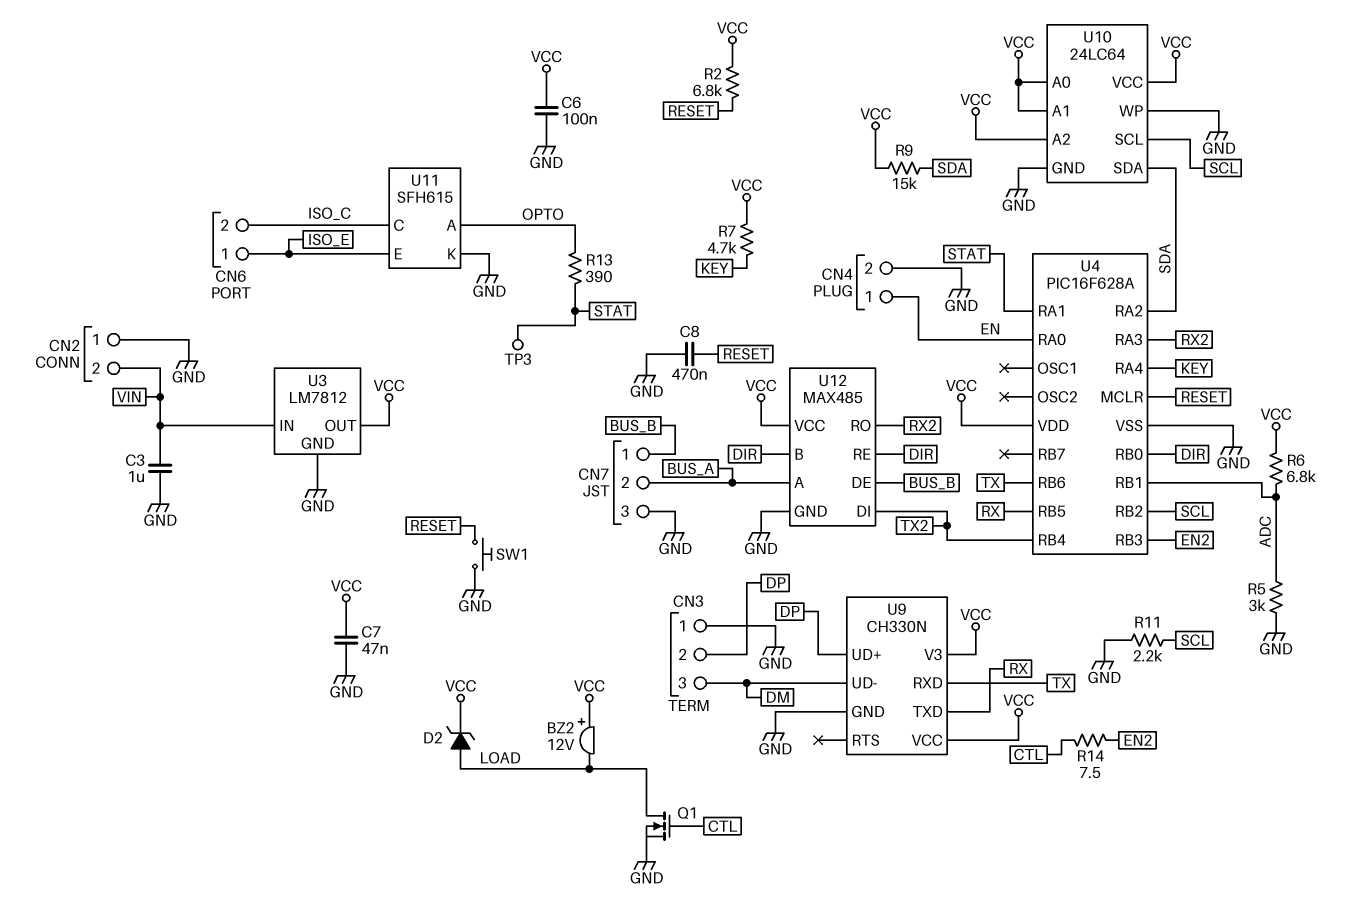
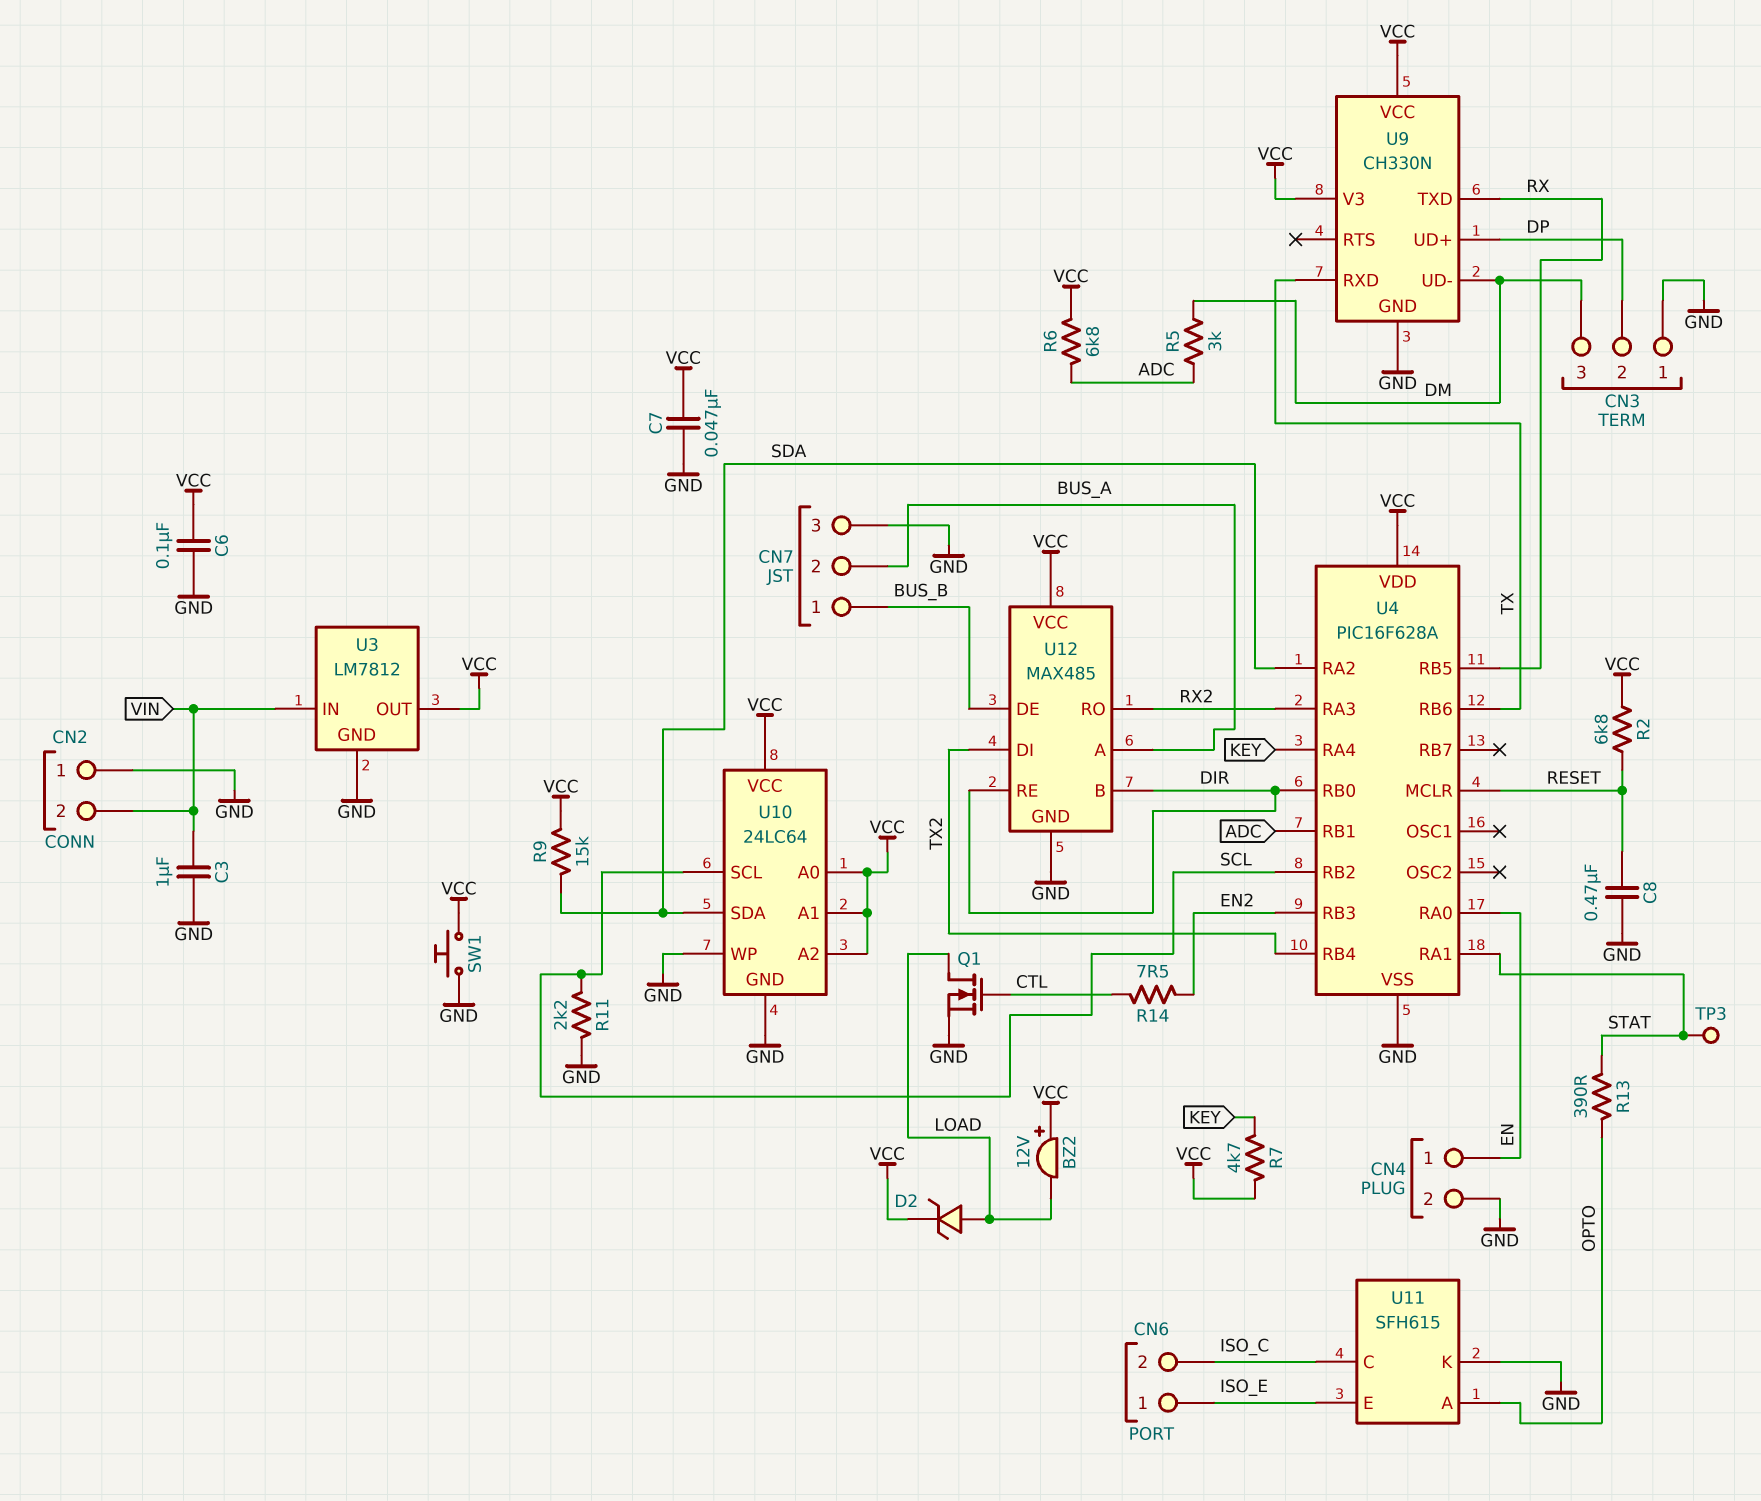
R5: 3k (ADC, GND) -> 3k (ADC, DM)
SW1: button (GND, RESET) -> button (GND, VCC)

